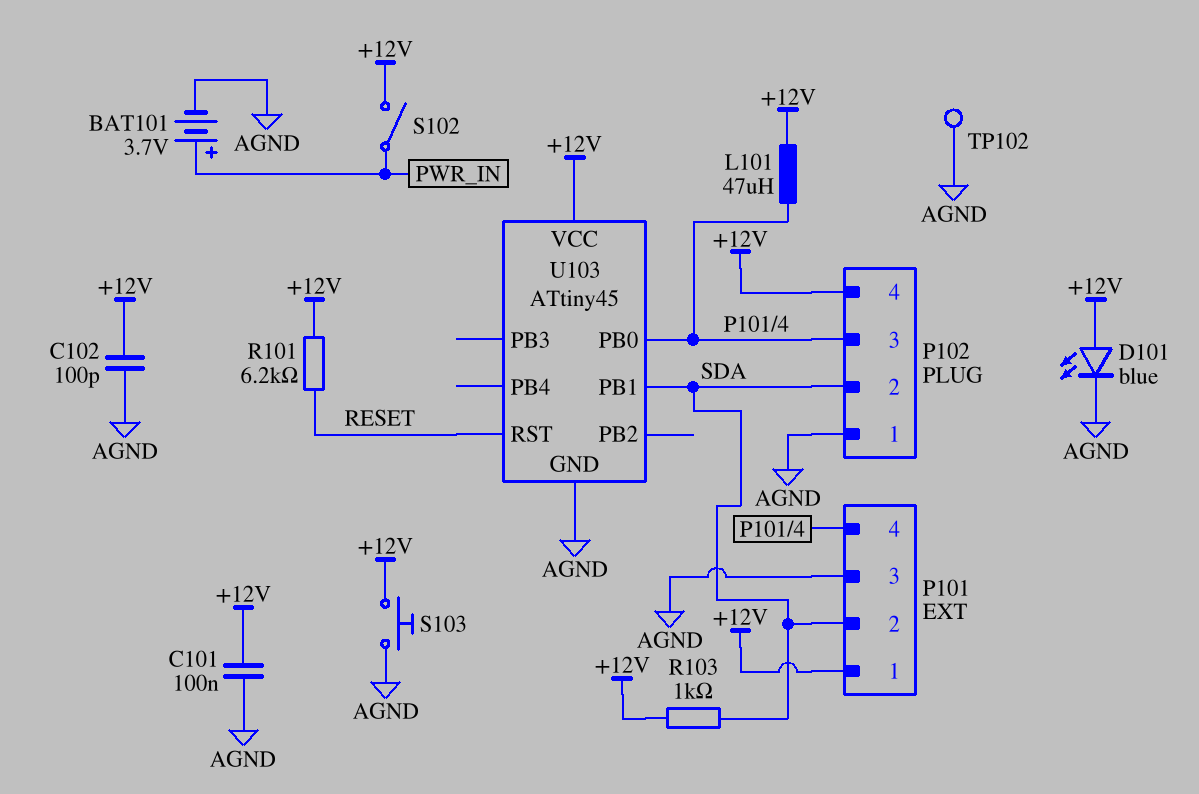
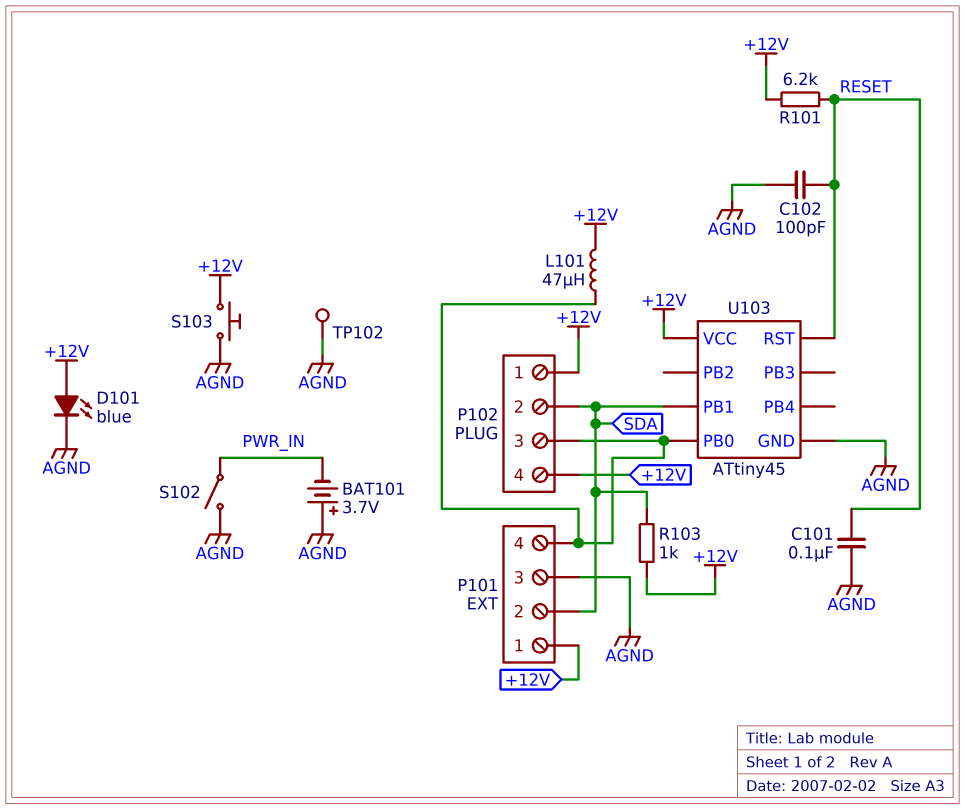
BAT101: 3.7V (plus PWR_IN, minus AGND) -> 3.7V (plus AGND, minus PWR_IN)
C101: 100nF (+12V, AGND) -> 100nF (AGND, RESET)
C102: 100pF (+12V, AGND) -> 100pF (AGND, RESET)
P102 pin 1: AGND -> +12V
S102: switch (+12V, PWR_IN) -> switch (AGND, PWR_IN)

